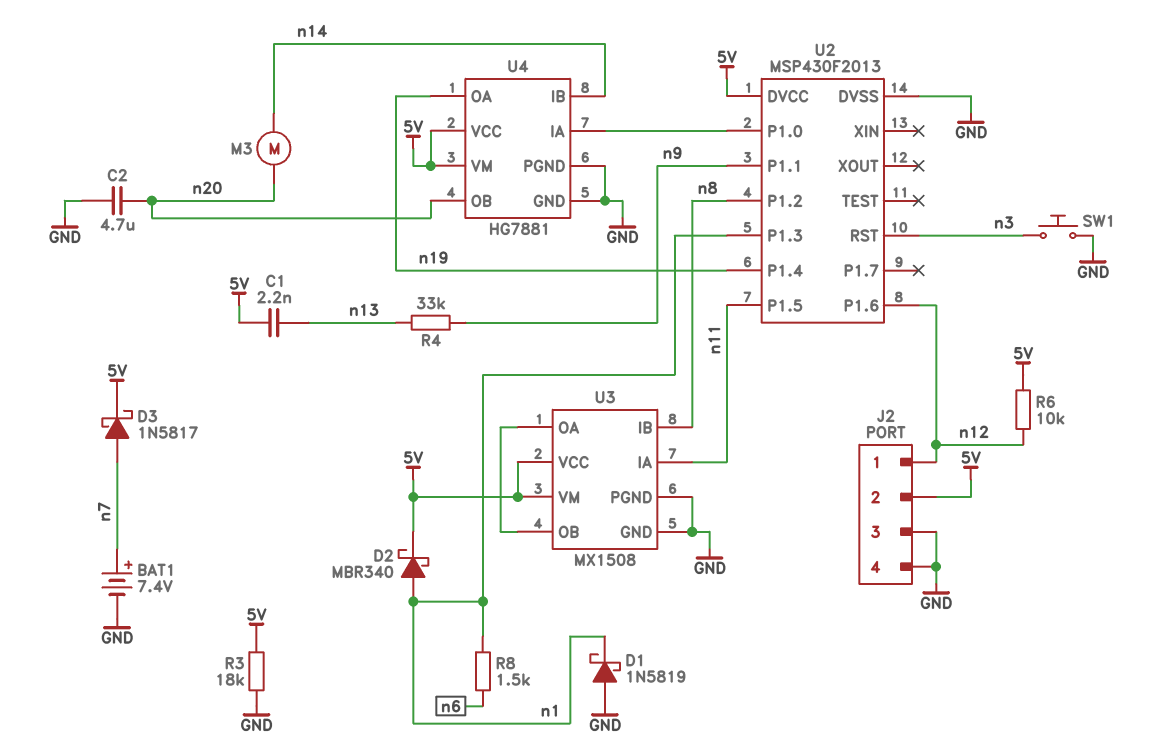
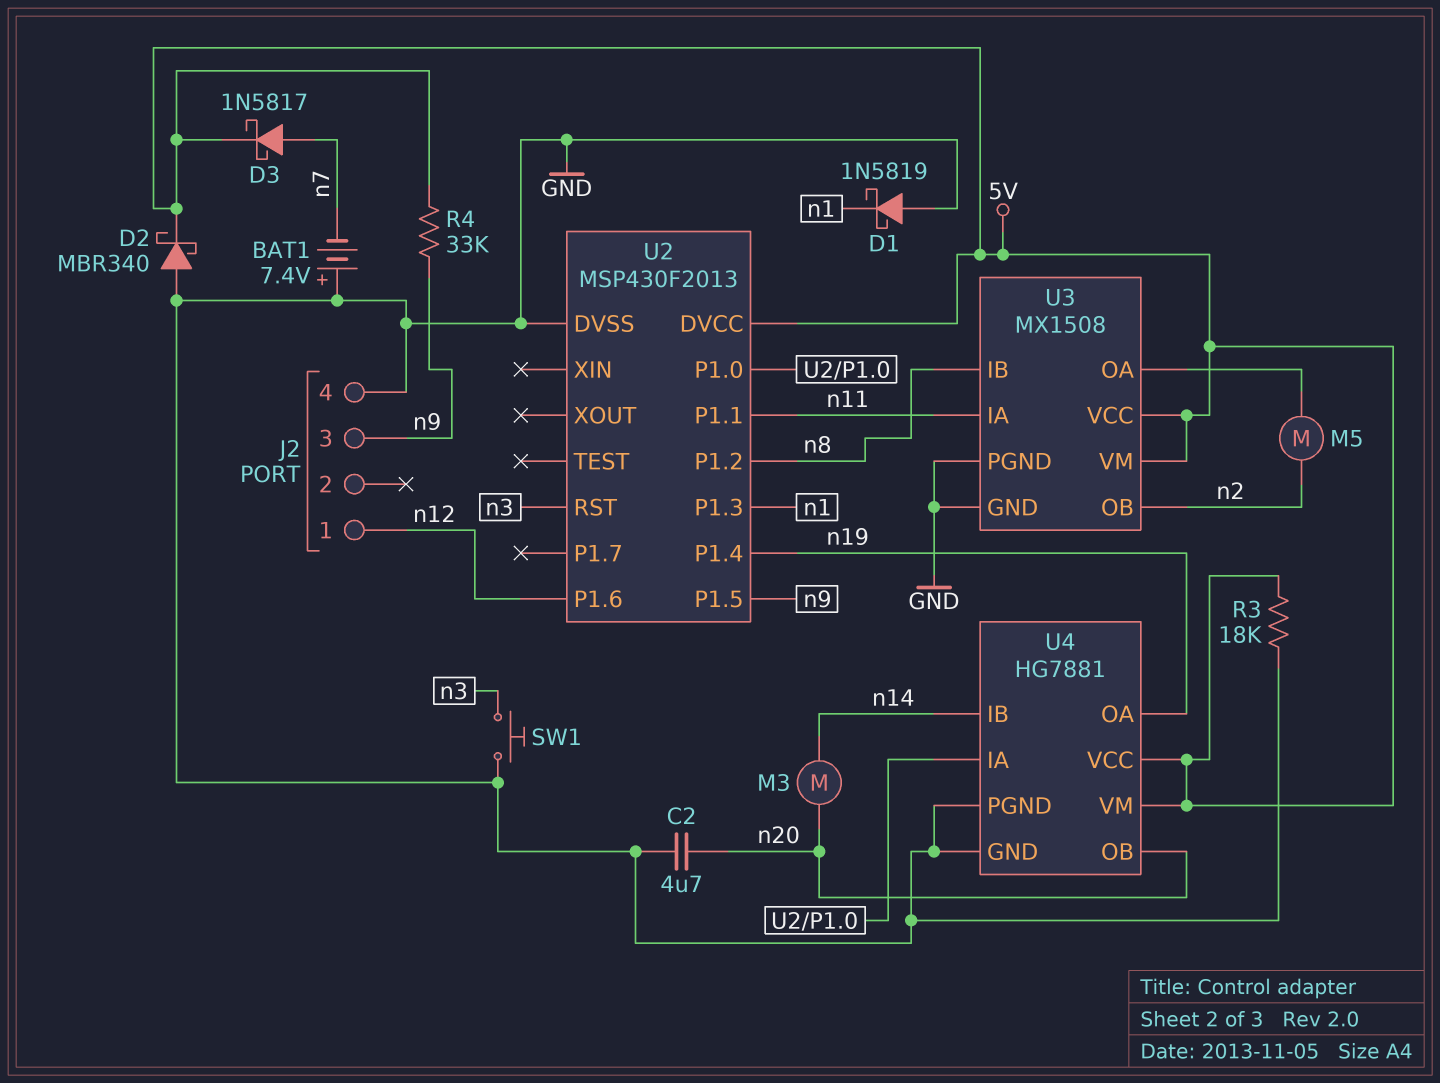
BAT1: 7.4V (plus n7, minus GND) -> 7.4V (plus GND, minus n7)
C1: 2.2nF (5V, n13) -> none
D2: schottky MBR340 (A n1, K 5V) -> schottky MBR340 (A GND, K 5V)
J2 pin 2: 5V -> none
J2 pin 3: GND -> n9
M5: none -> motor (U3/OA, n2)
R4: 33k (n9, n13) -> 33k (5V, n9)
R6: 10k (5V, n12) -> none
R8: 1.5k (n1, n6) -> none
U2 pin P1.1: n9 -> n11
U2 pin P1.5: n11 -> n9
U3 pin OB: U3/OA -> n2

